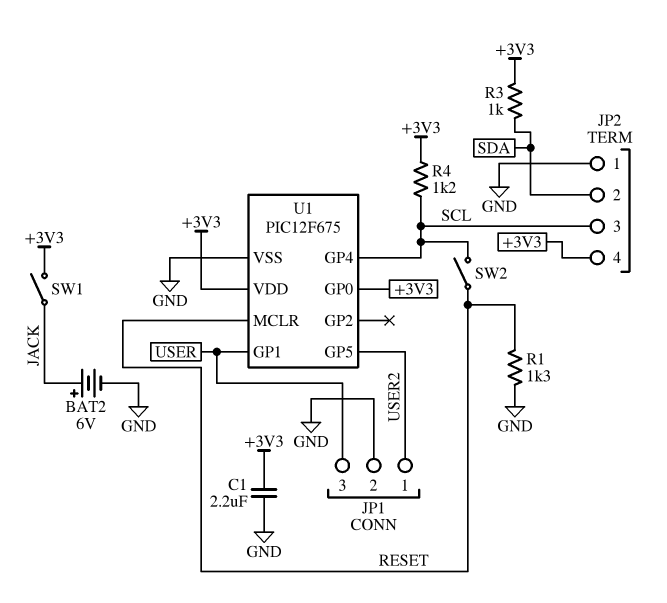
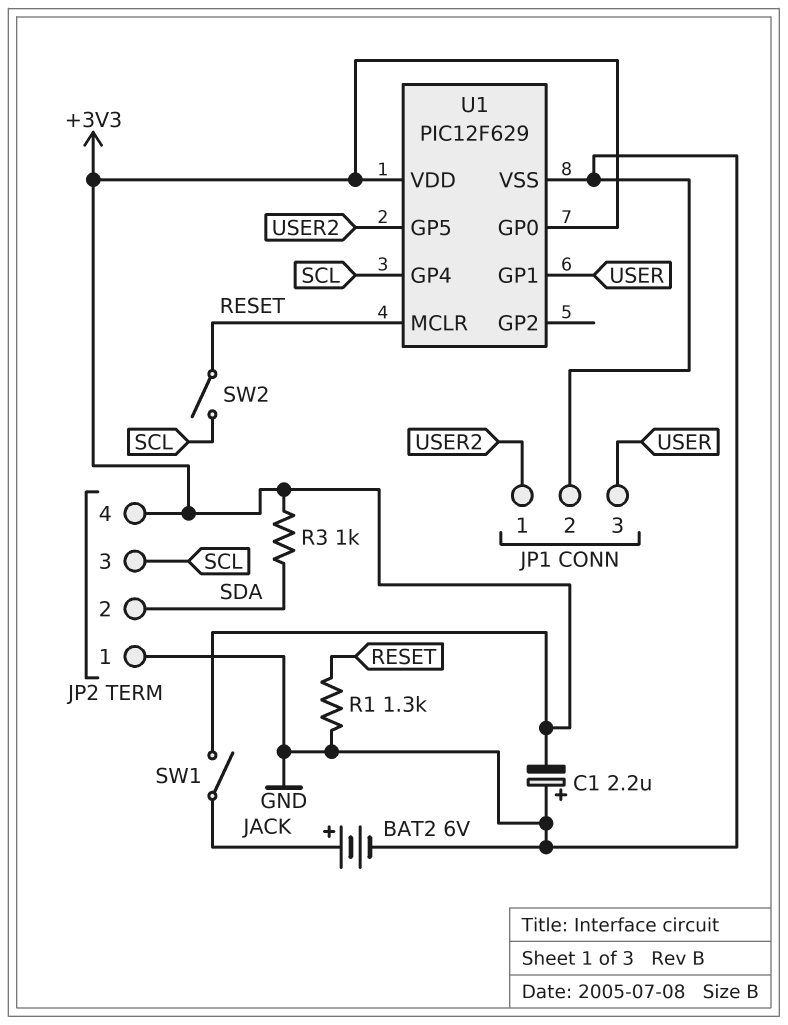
C1: 2.2uF (+3V3, GND) -> 2.2uF (plus GND, minus +3V3)
R4: 1.2k (+3V3, SCL) -> none
U1: PIC12F675 -> PIC12F629

